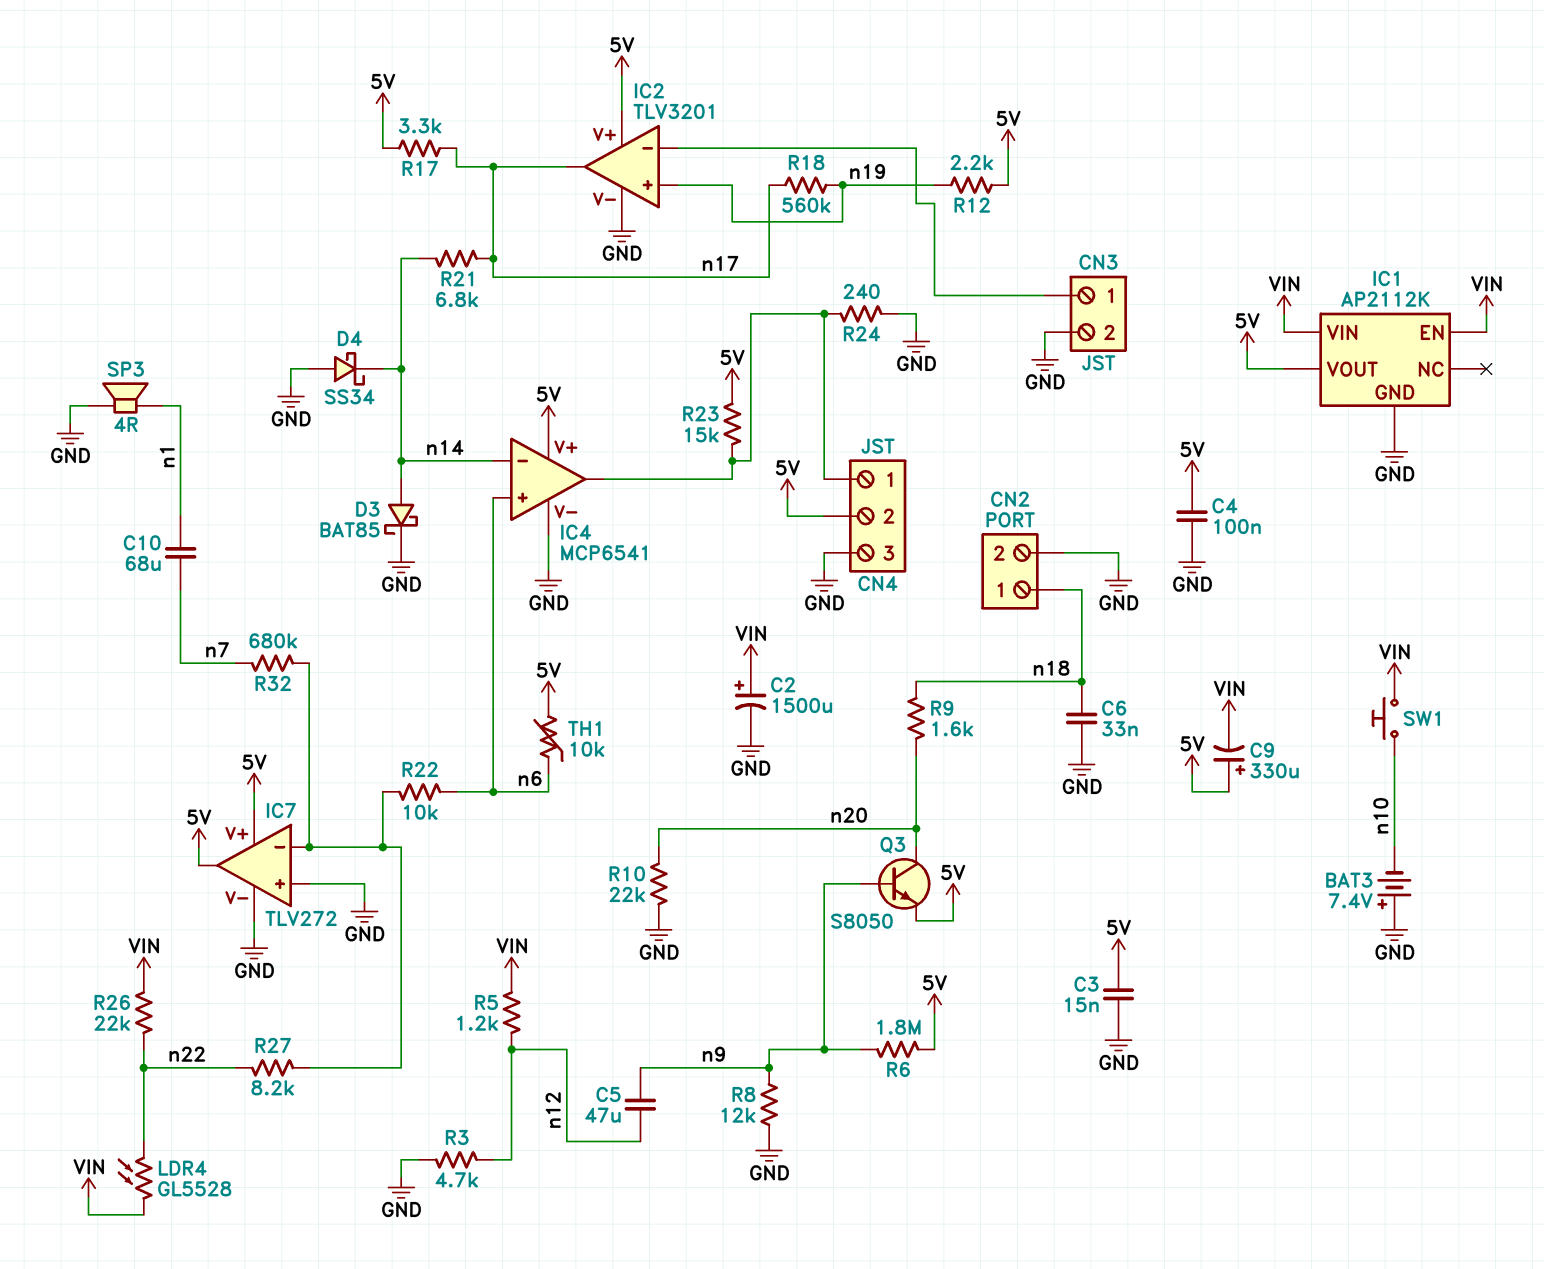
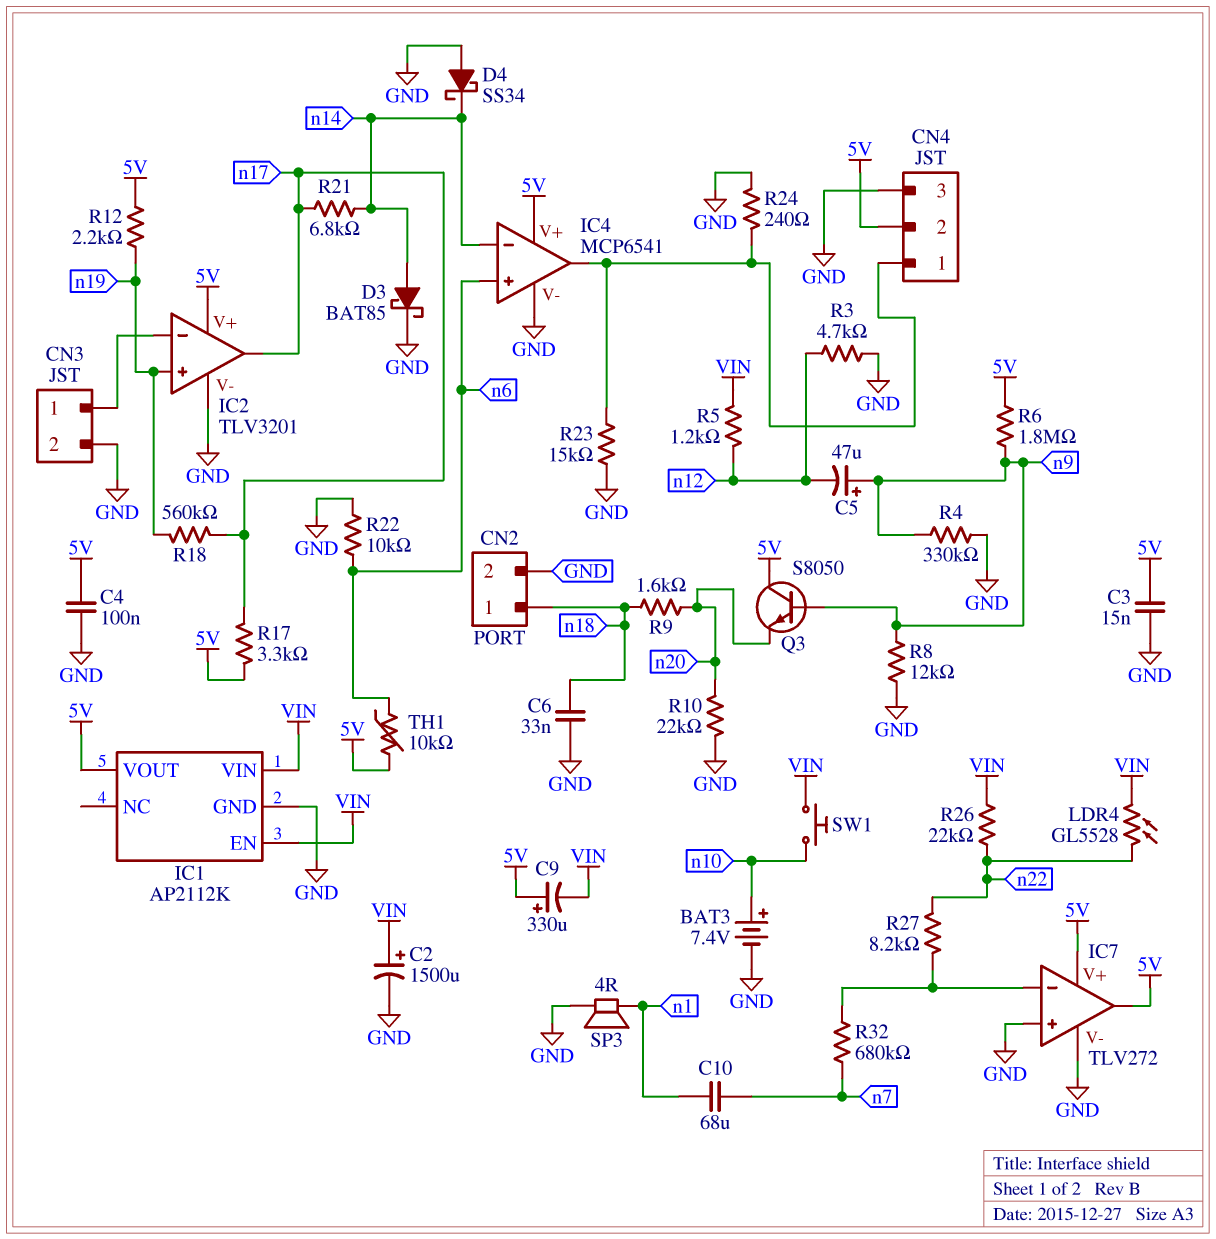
BAT3: 7.4V (plus GND, minus n10) -> 7.4V (plus n10, minus GND)
C5: 47uF (n9, n12) -> 47uF (plus n9, minus n12)
Q3: NPN S8050 (B n9, C n20, E 5V) -> NPN S8050 (B n9, C 5V, E n20)
R4: none -> 330k (GND, n9)
R22: 10k (IC7/in-, n6) -> 10k (GND, n6)
R23: 15k (5V, CN4/1) -> 15k (CN4/1, GND)

